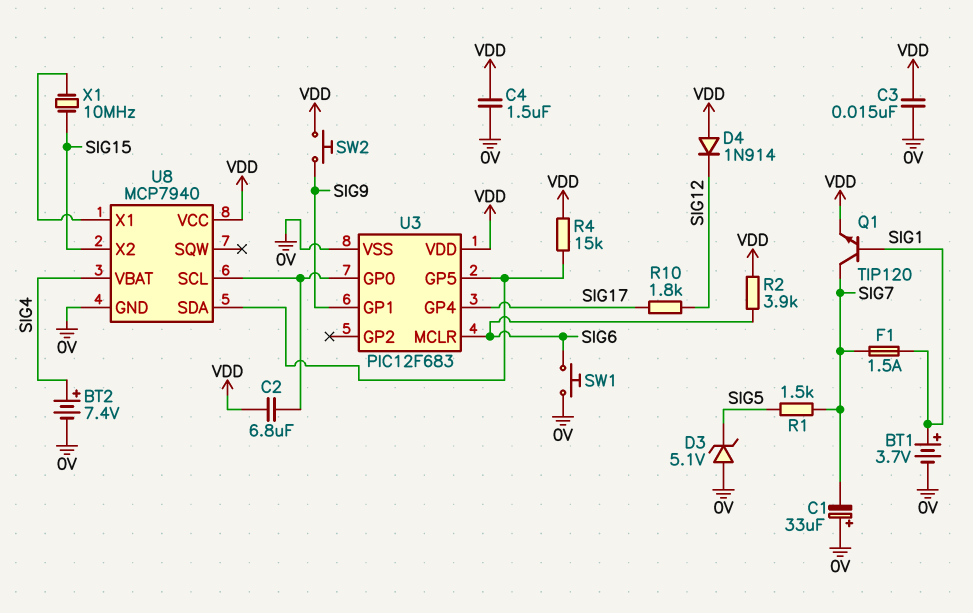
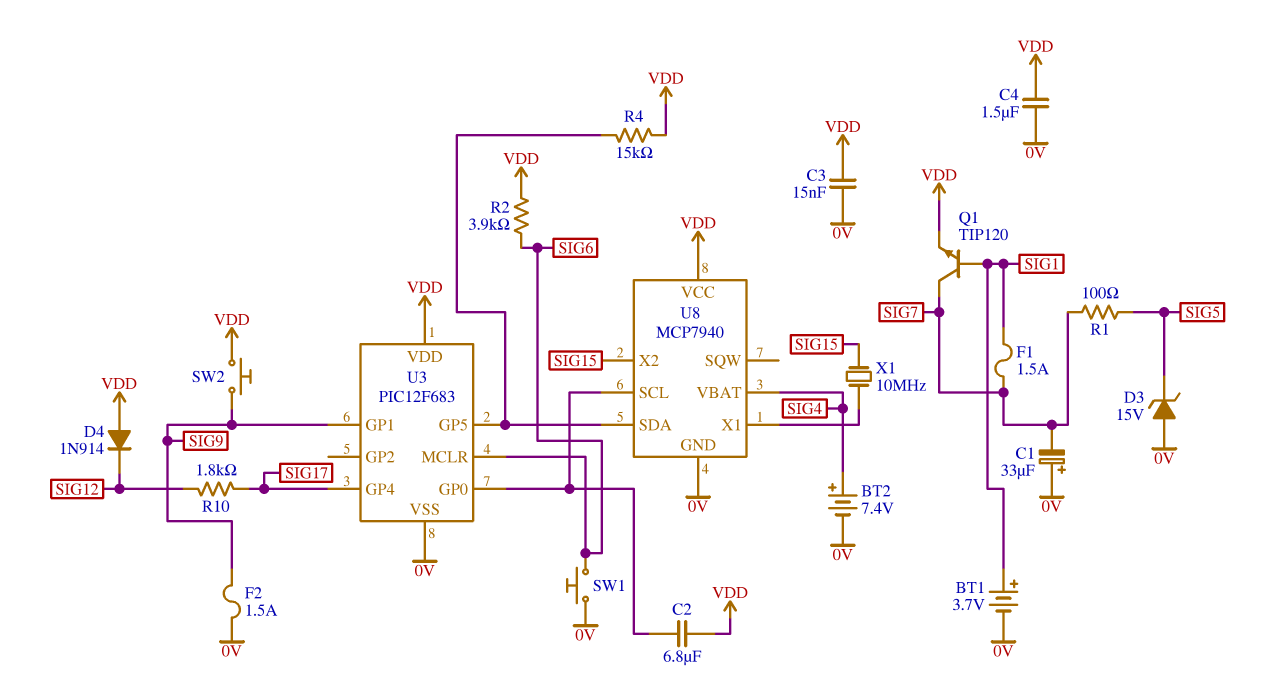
D3: zener 5.1V (A 0V, K SIG5) -> zener 15V (A 0V, K SIG5)
F2: none -> 1.5A (0V, SIG9)
R1: 1.5k (SIG5, SIG7) -> 100 (SIG5, SIG7)

